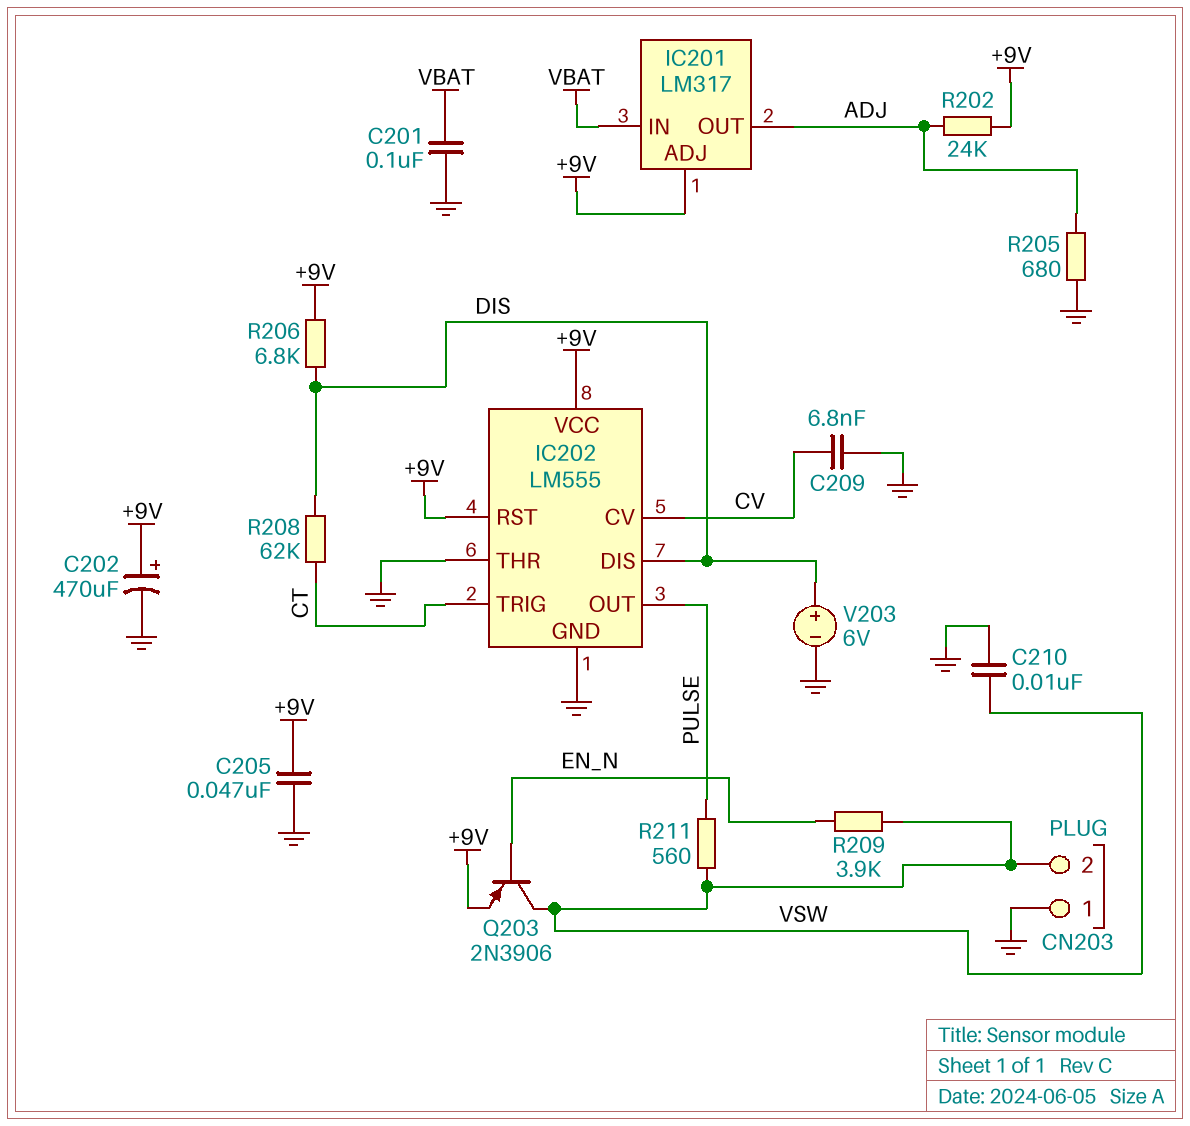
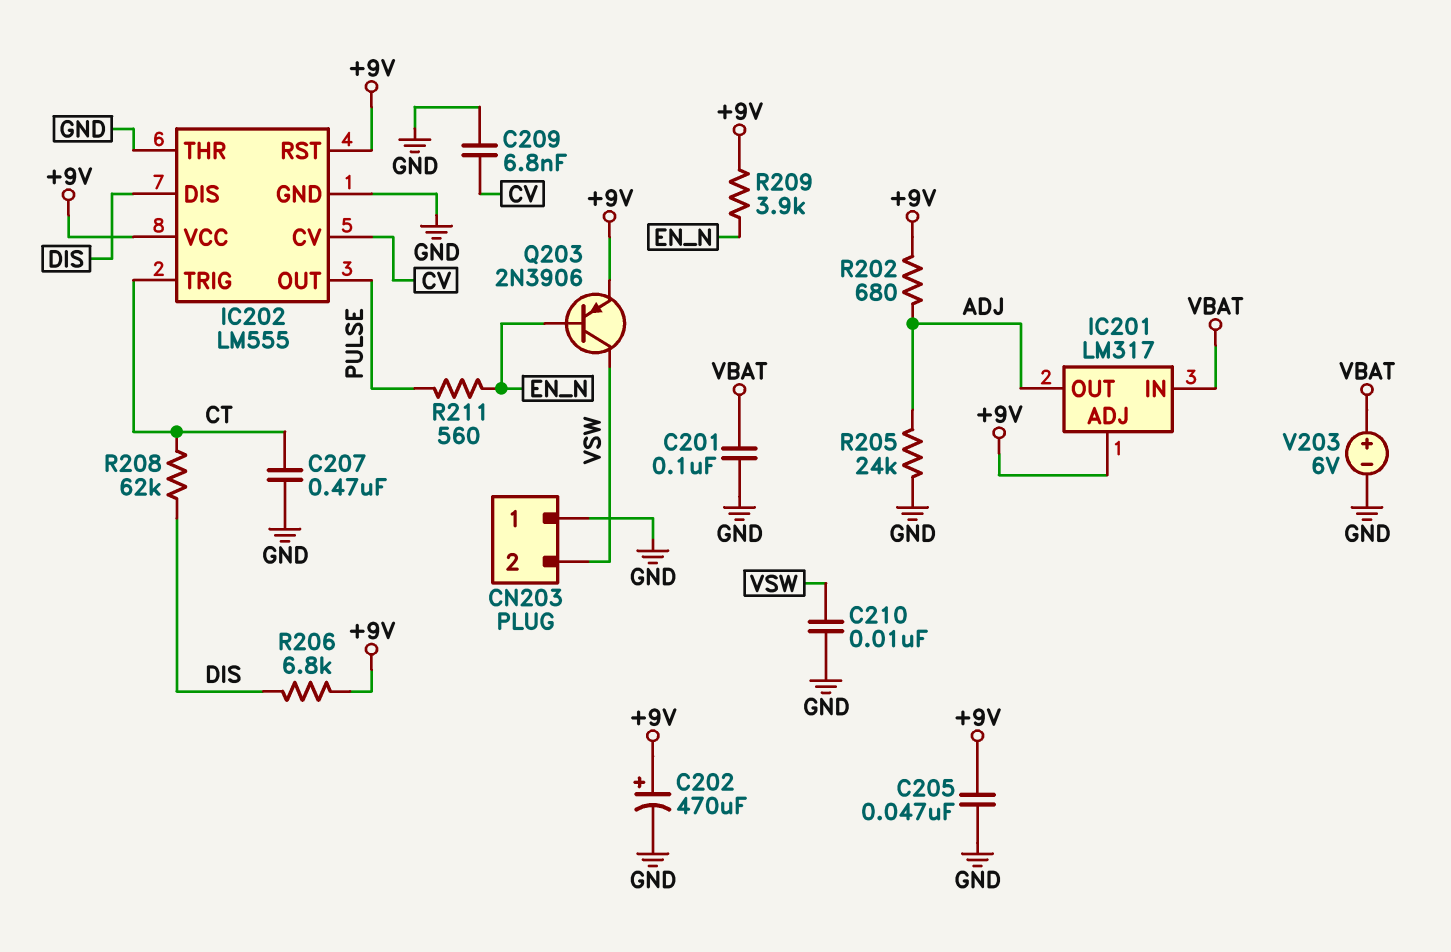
C207: none -> 470nF (CT, GND)
R202: 24k (+9V, ADJ) -> 680 (+9V, ADJ)
R205: 680 (ADJ, GND) -> 24k (ADJ, GND)
R209: 3.9k (EN_N, VSW) -> 3.9k (+9V, EN_N)
R211: 560 (PULSE, VSW) -> 560 (EN_N, PULSE)
V203: 6V (plus DIS, minus GND) -> 6V (plus VBAT, minus GND)

